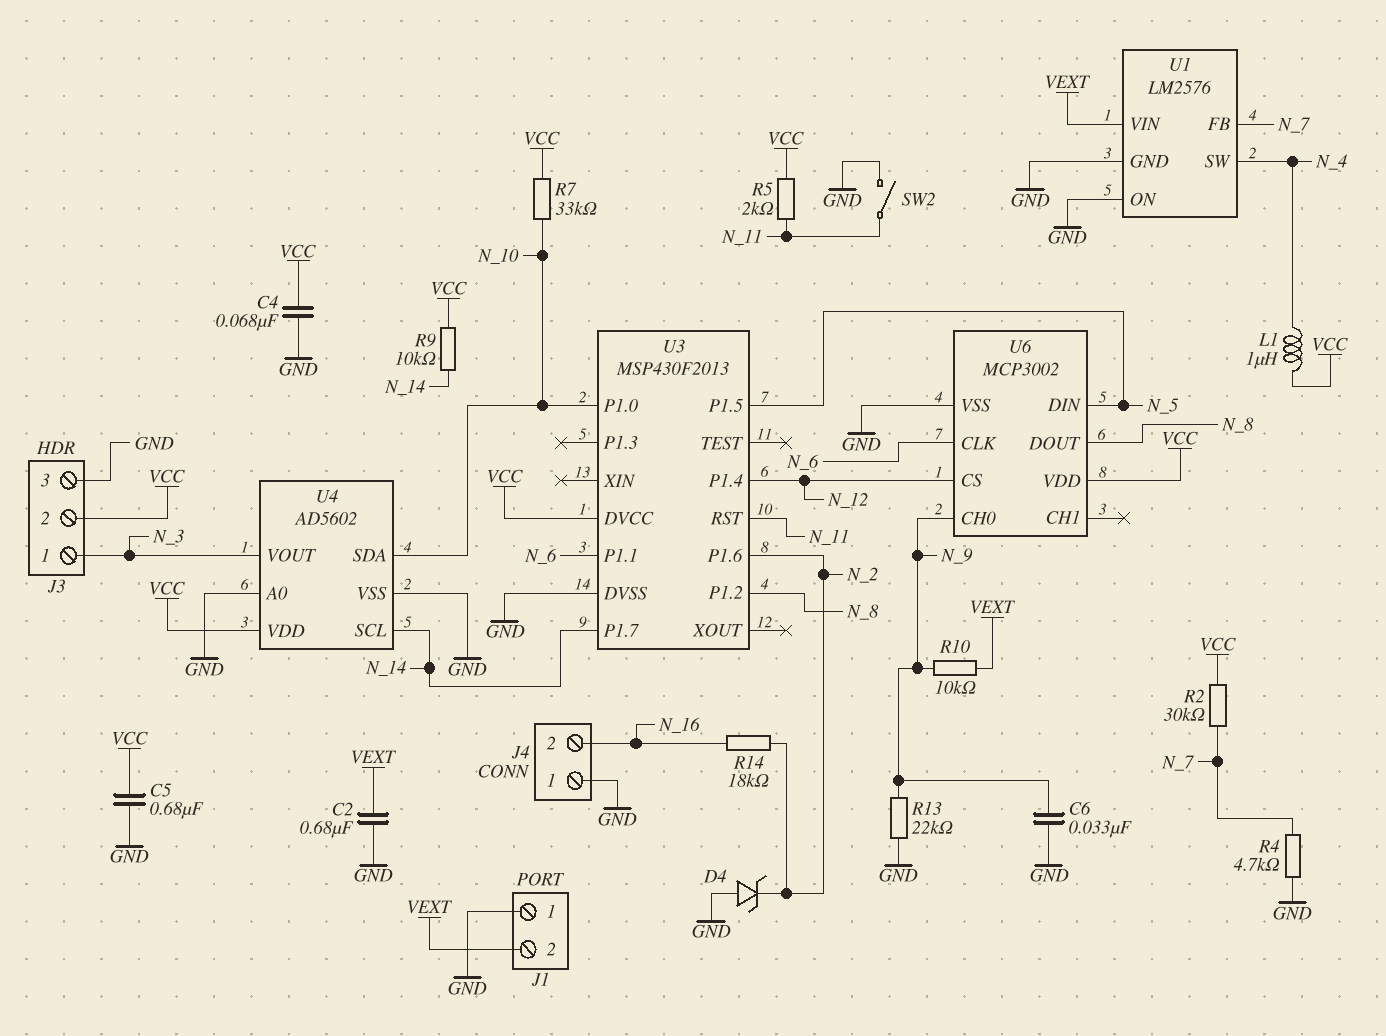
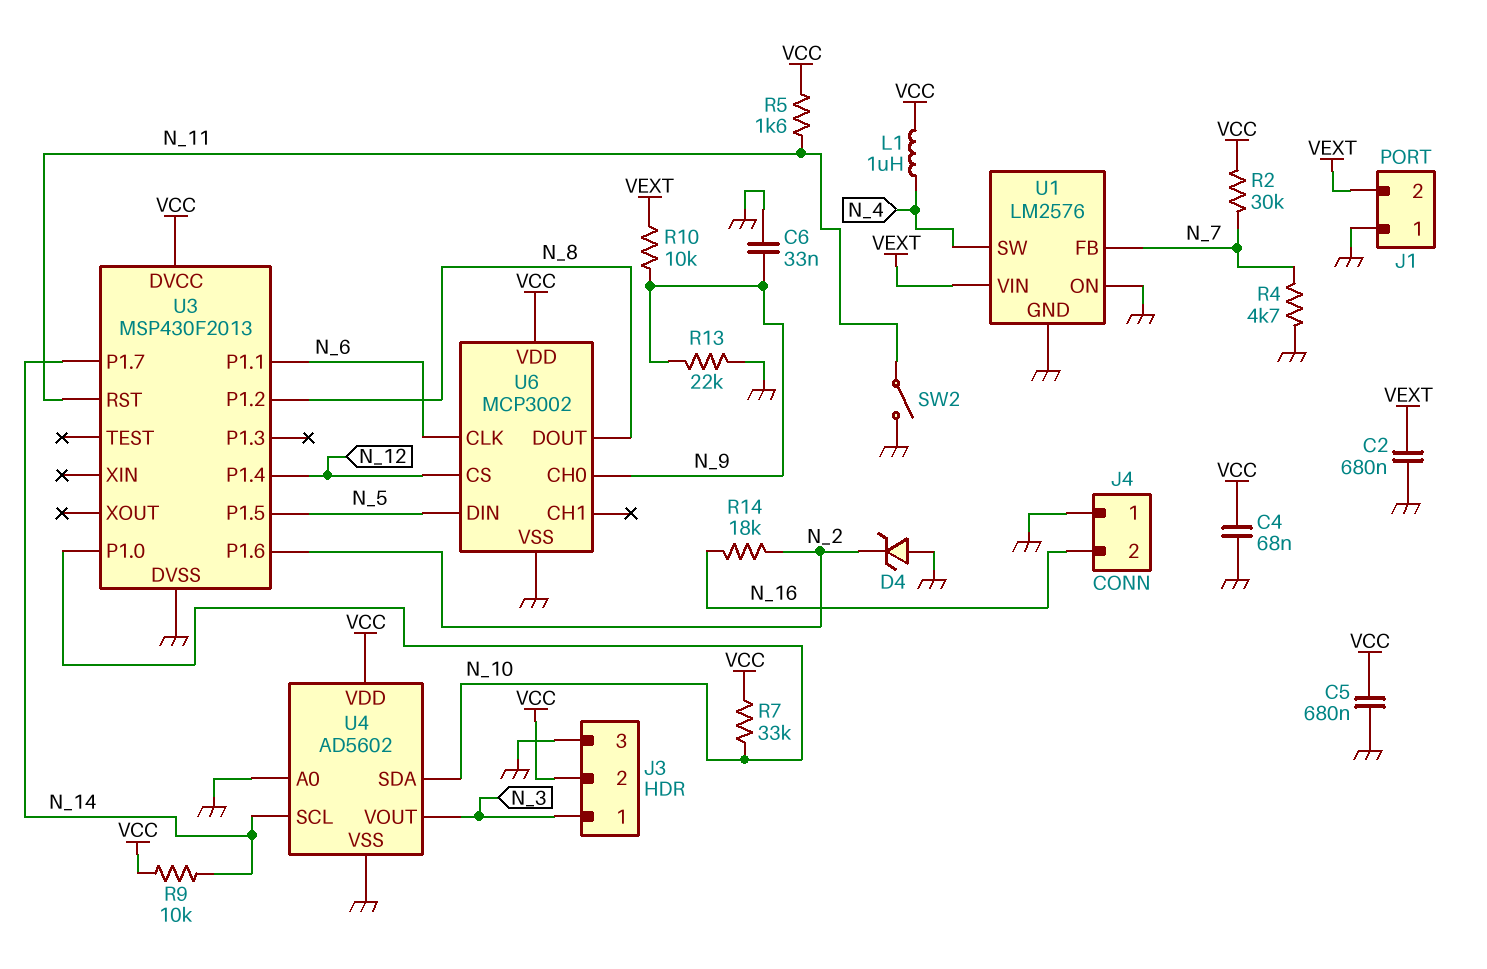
R5: 2k (N_11, VCC) -> 1.6k (N_11, VCC)

